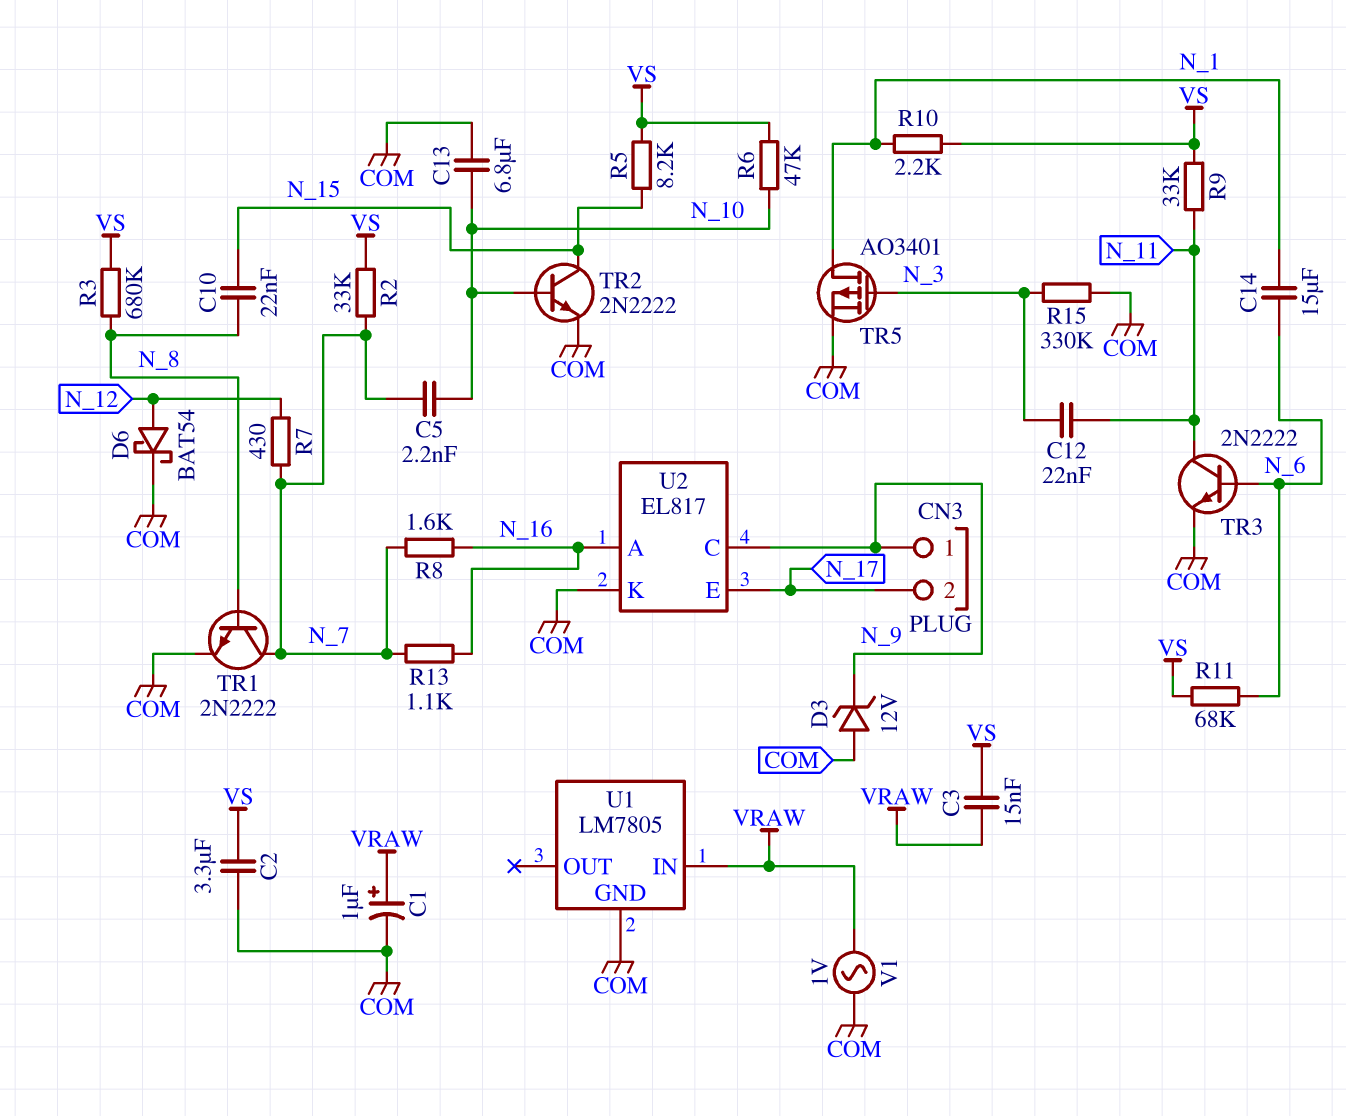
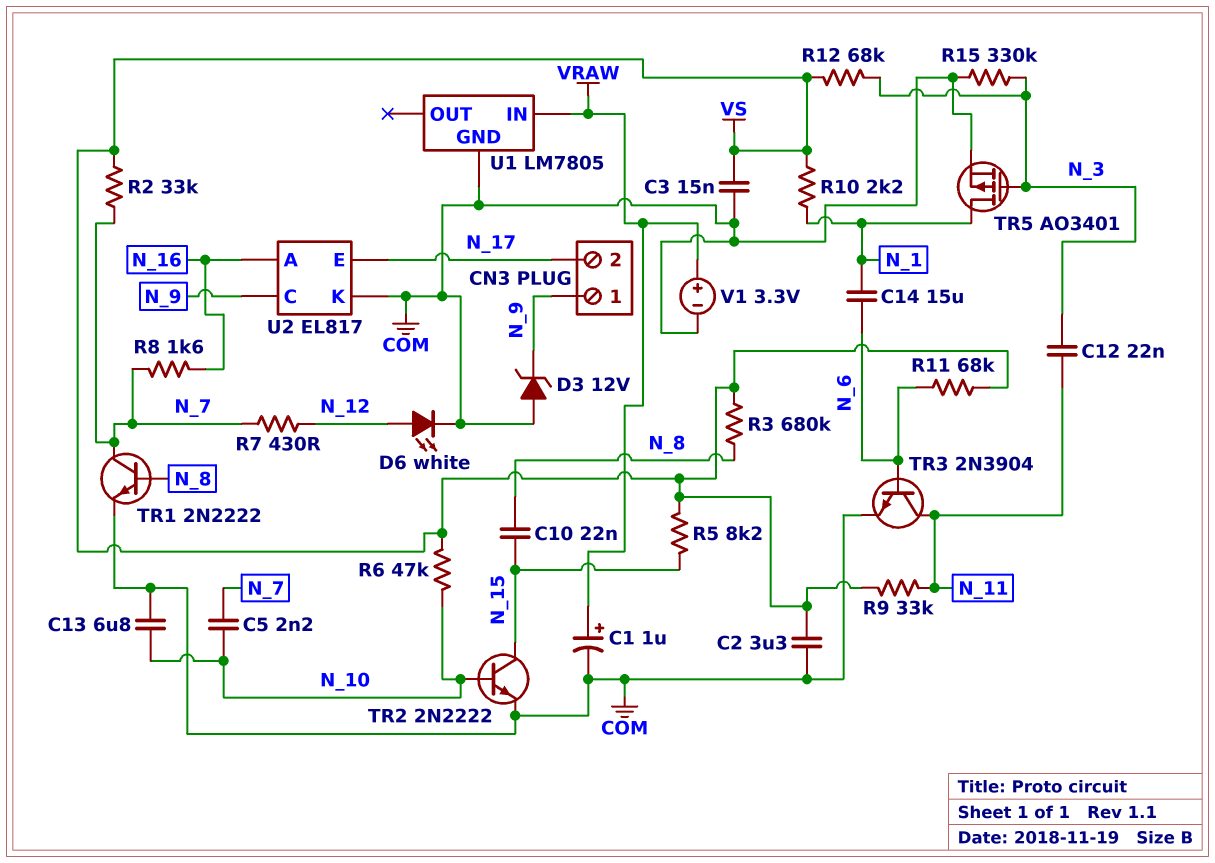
C3: 15nF (VRAW, VS) -> 15nF (COM, VS)
D6: schottky BAT54 (A N_12, K COM) -> LED white (A N_12, K COM)
R12: none -> 68k (N_3, VS)
R13: 1.1k (N_7, N_16) -> none
TR3: NPN 2N2222 (B N_6, C N_11, E COM) -> NPN 2N3904 (B N_6, C N_11, E COM)
V1: AC 1V (COM, VRAW) -> 3.3V (plus VRAW, minus COM)

